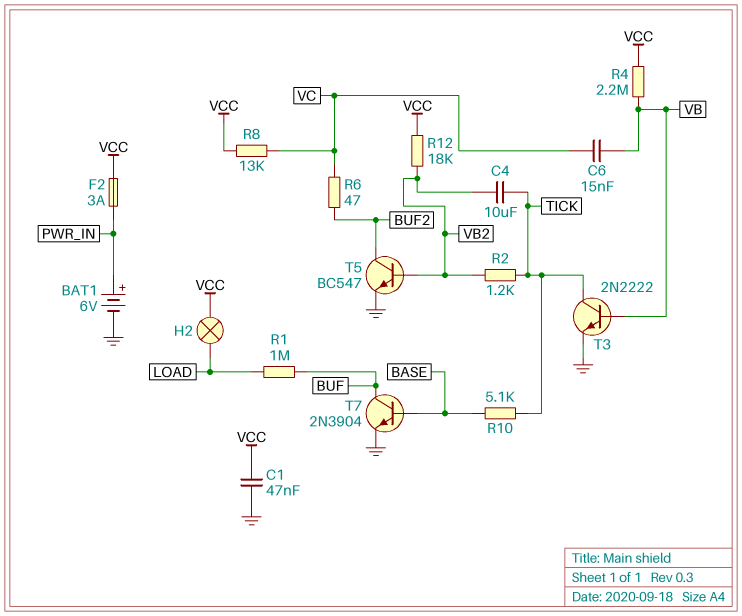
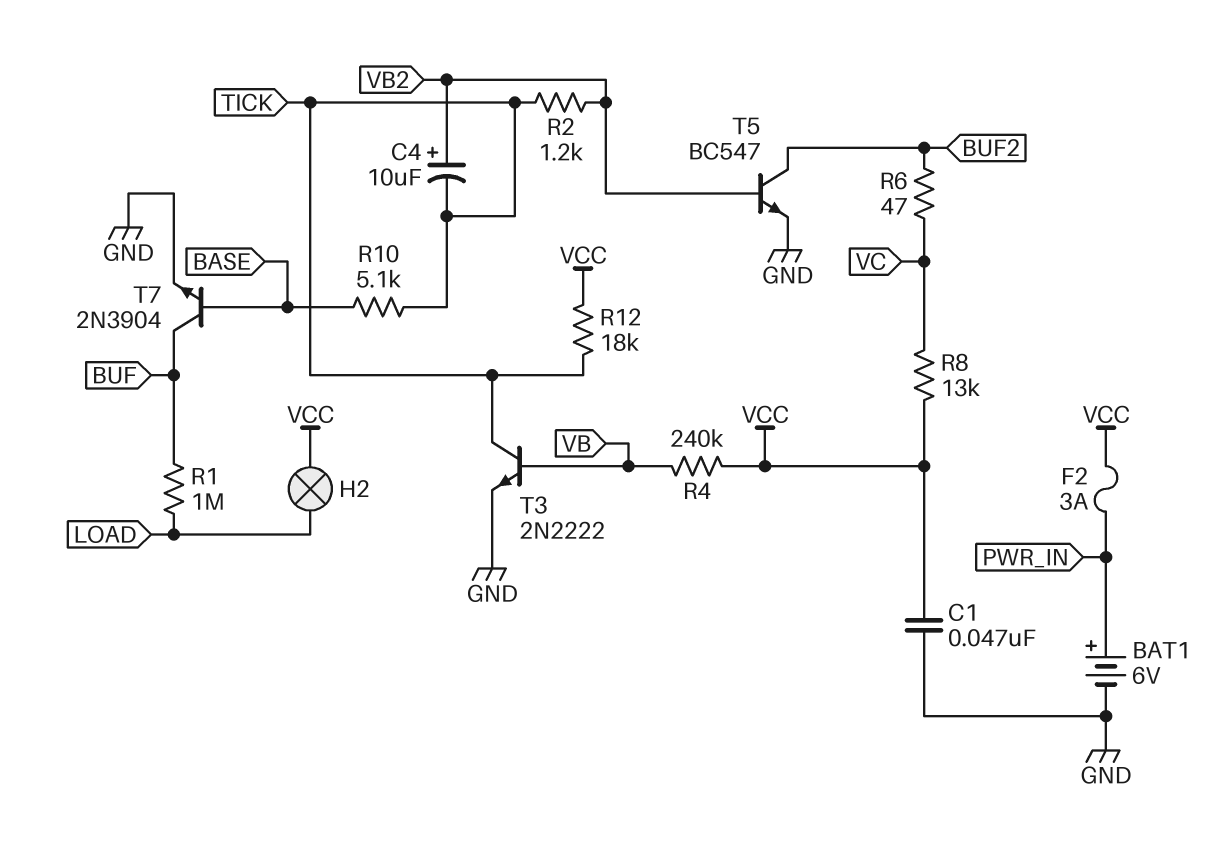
C4: 10uF (TICK, VB2) -> 10uF (plus VB2, minus TICK)
C6: 15nF (VB, VC) -> none
R4: 2.2M (VB, VCC) -> 240k (VB, VCC)
R12: 18k (VB2, VCC) -> 18k (TICK, VCC)

